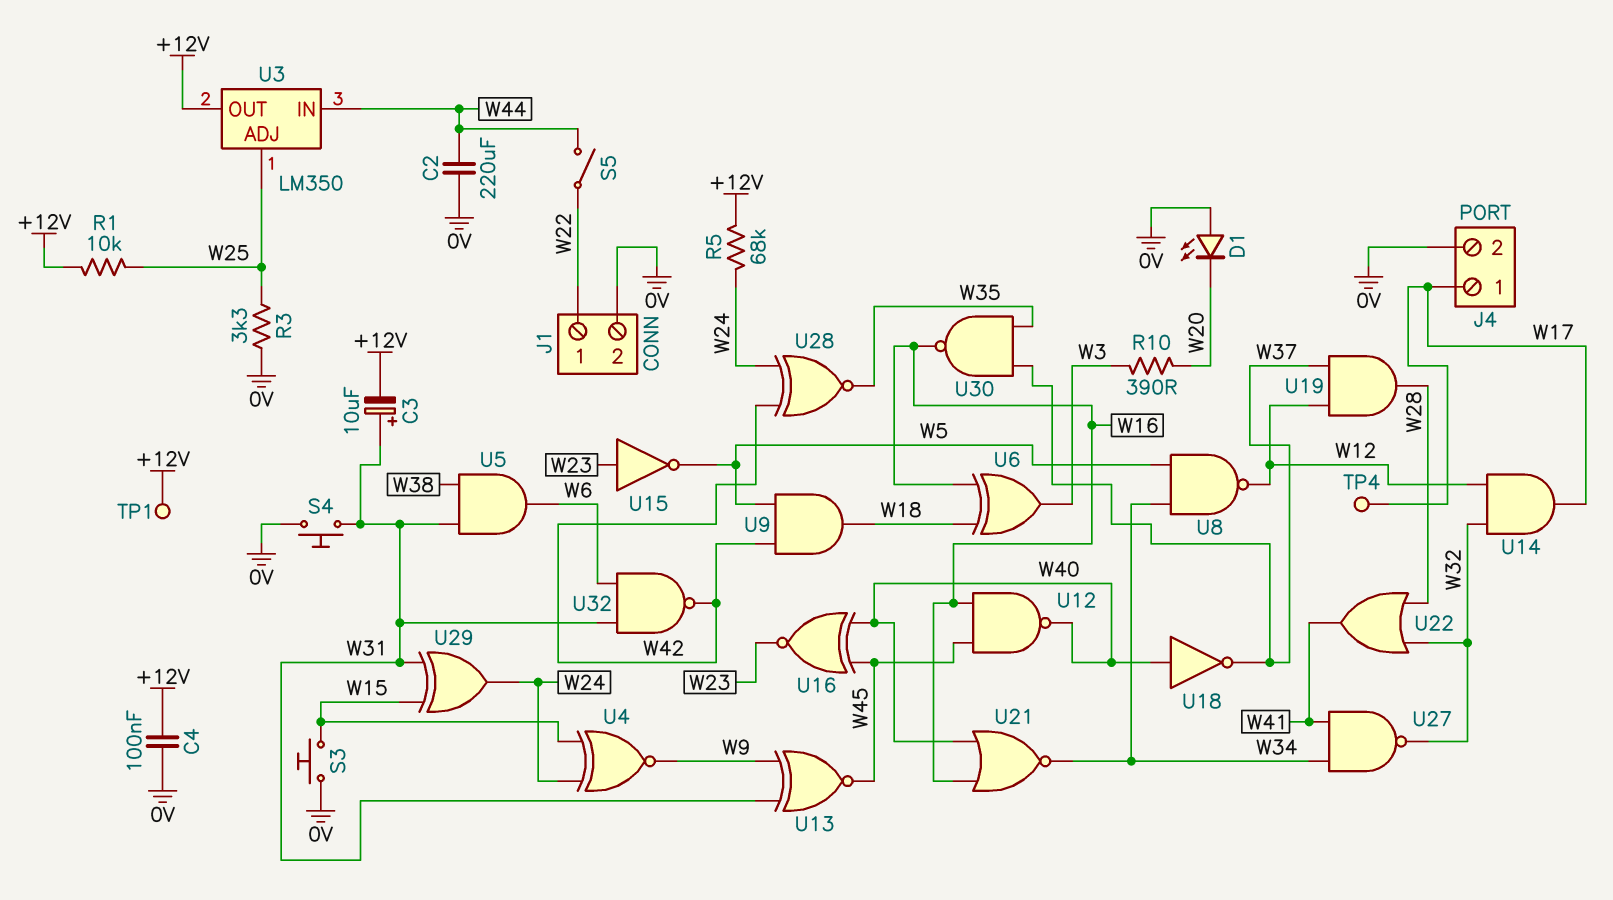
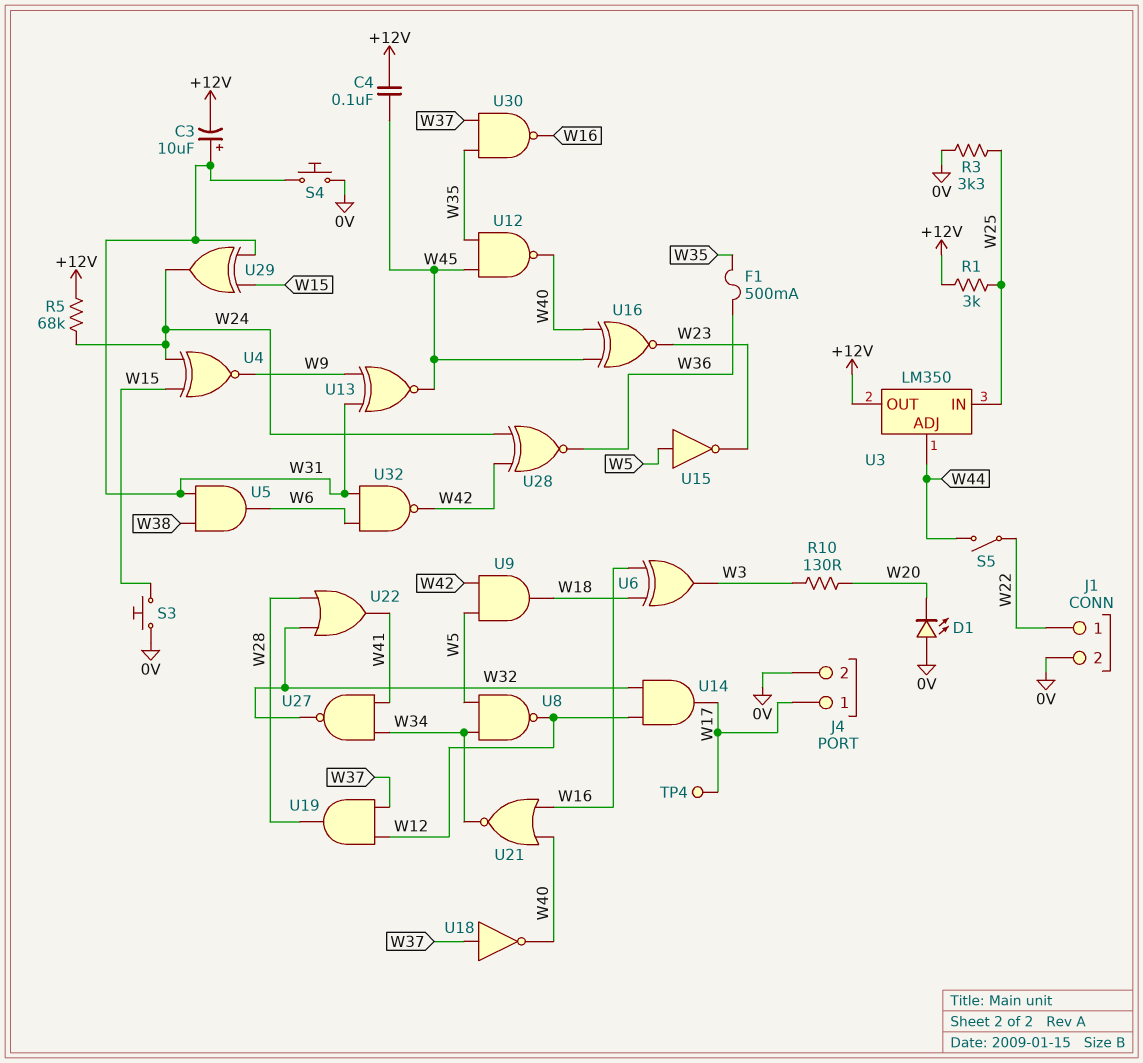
C2: 220uF (0V, W44) -> none
C4: 100nF (+12V, 0V) -> 100nF (+12V, W45)
F1: none -> 500mA (W35, W36)
R1: 10k (+12V, W25) -> 3k (+12V, W25)
R10: 390 (W3, W20) -> 130 (W3, W20)
TP1: test point (+12V) -> none
U3 pin ADJ: W25 -> W44
U3 pin IN: W44 -> W25
U12: NAND (in W16, in W45, out W40) -> NAND (in W35, in W45, out W40)
U15: NOT (in W23, out W5) -> NOT (in W5, out W23)
U18: NOT (in W40, out W37) -> NOT (in W37, out W40)
U28: XNOR (in W24, in W42, out W35) -> XNOR (in W24, in W42, out W36)

